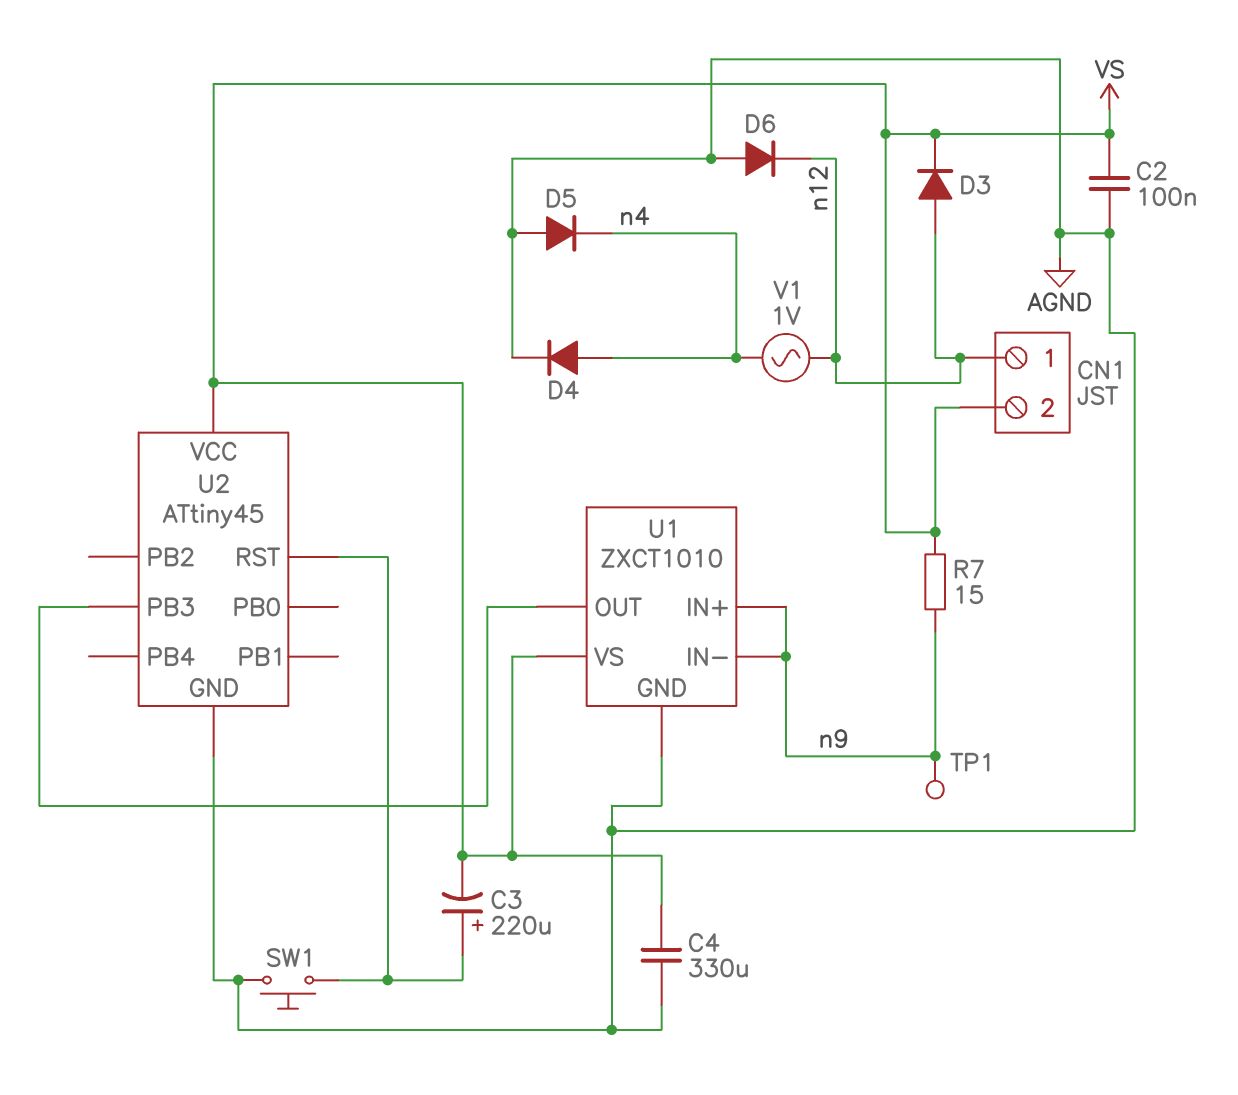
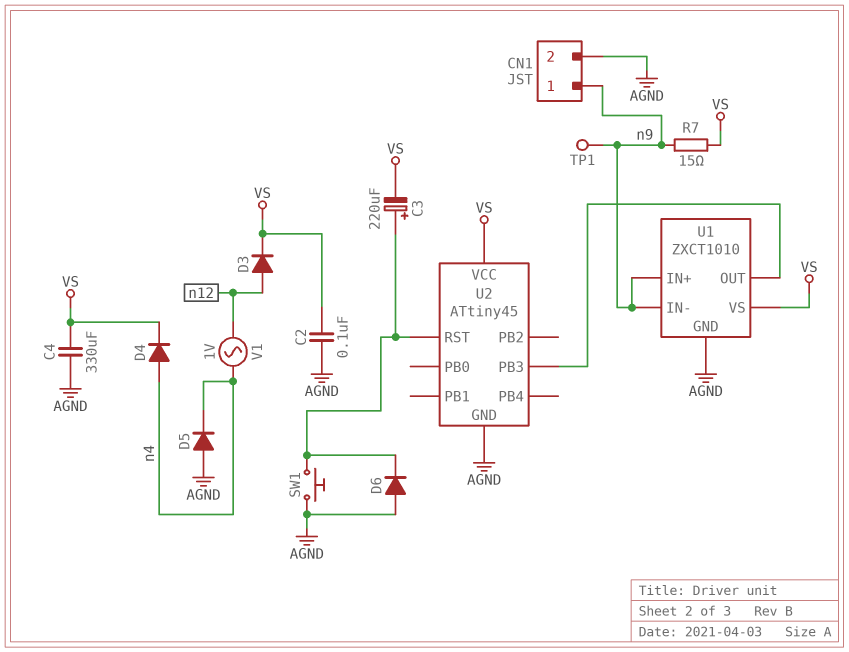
CN1 pin 1: n12 -> n9
CN1 pin 2: VS -> AGND
D4: diode (A n4, K AGND) -> diode (A n4, K VS)
D6: diode (A AGND, K n12) -> diode (A AGND, K U2/RST)

